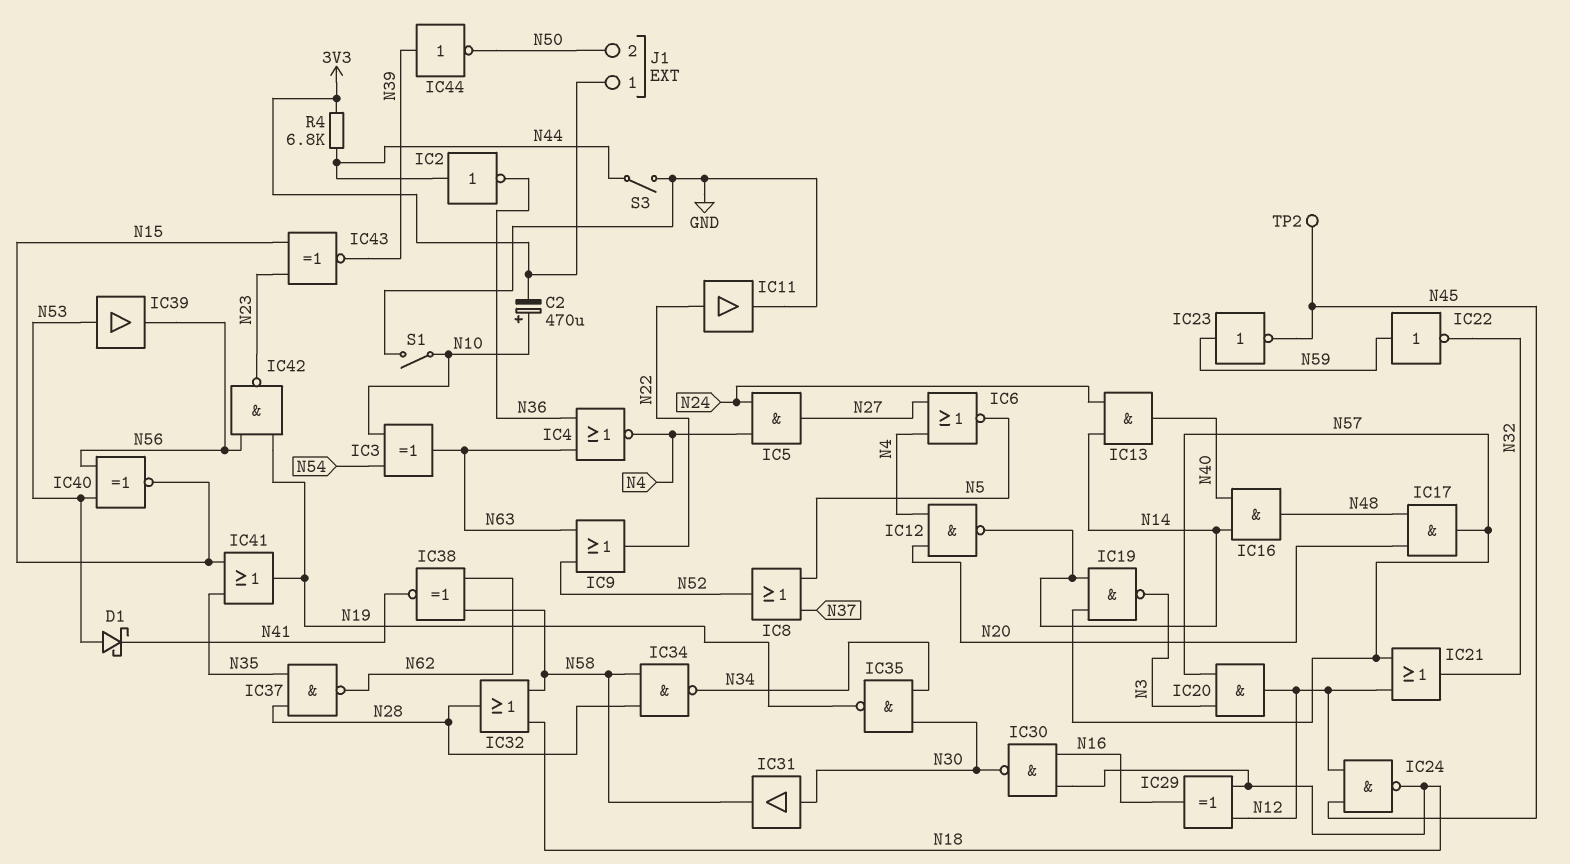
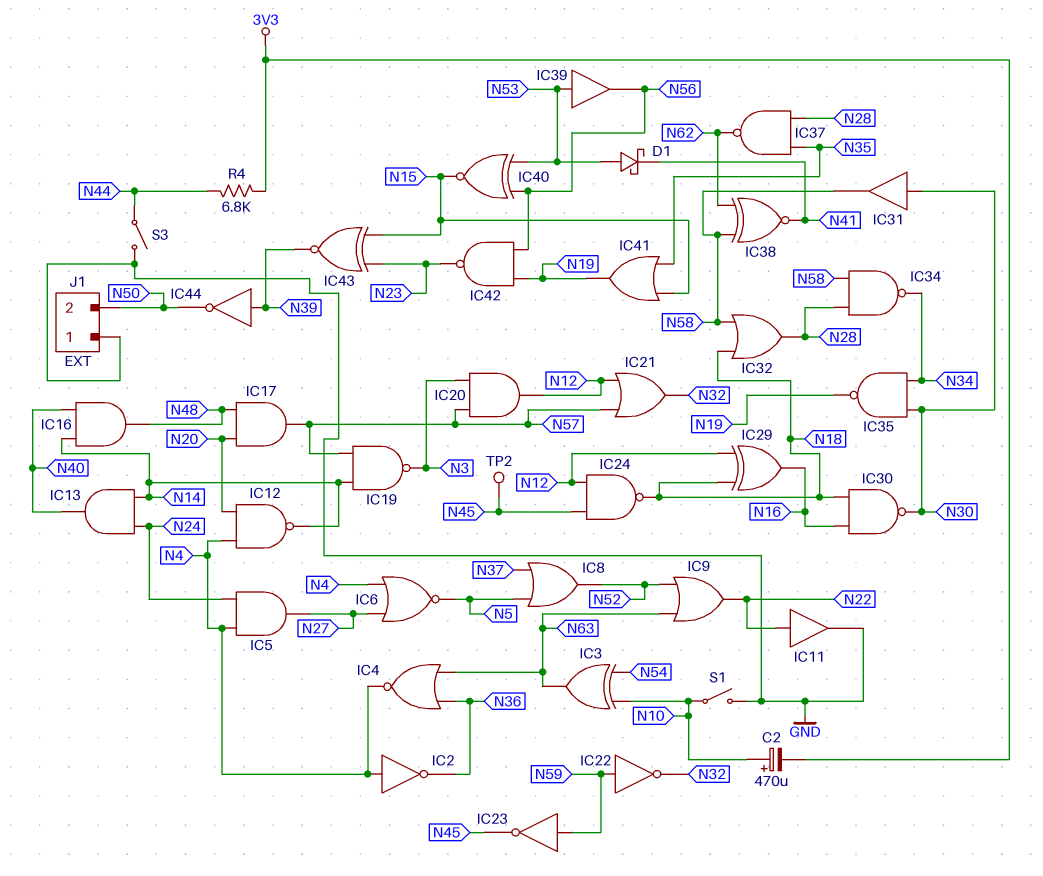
IC2: NOT (in N44, out N36) -> NOT (in N4, out N36)
J1 pin 1: 3V3 -> GND

